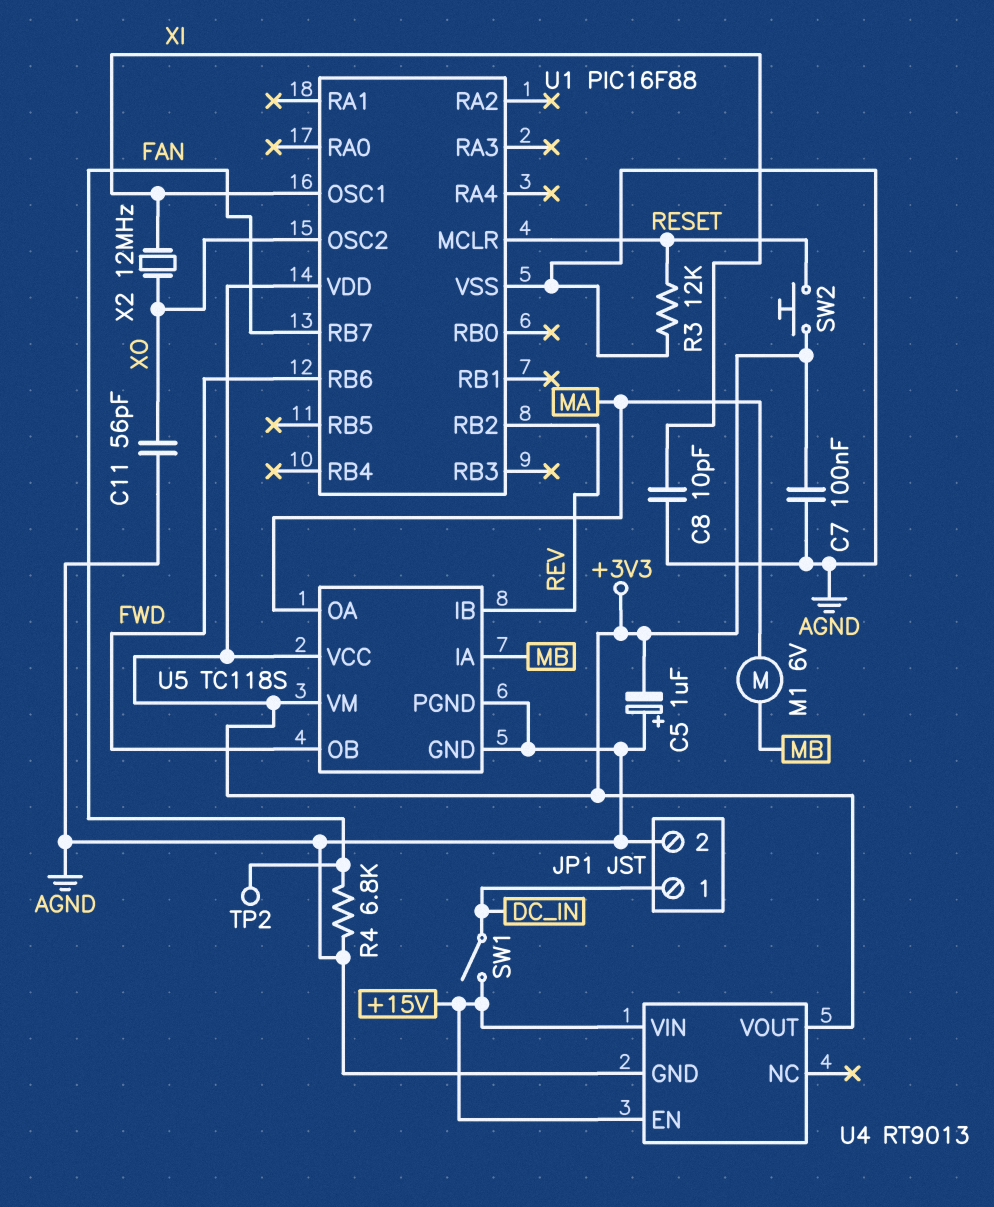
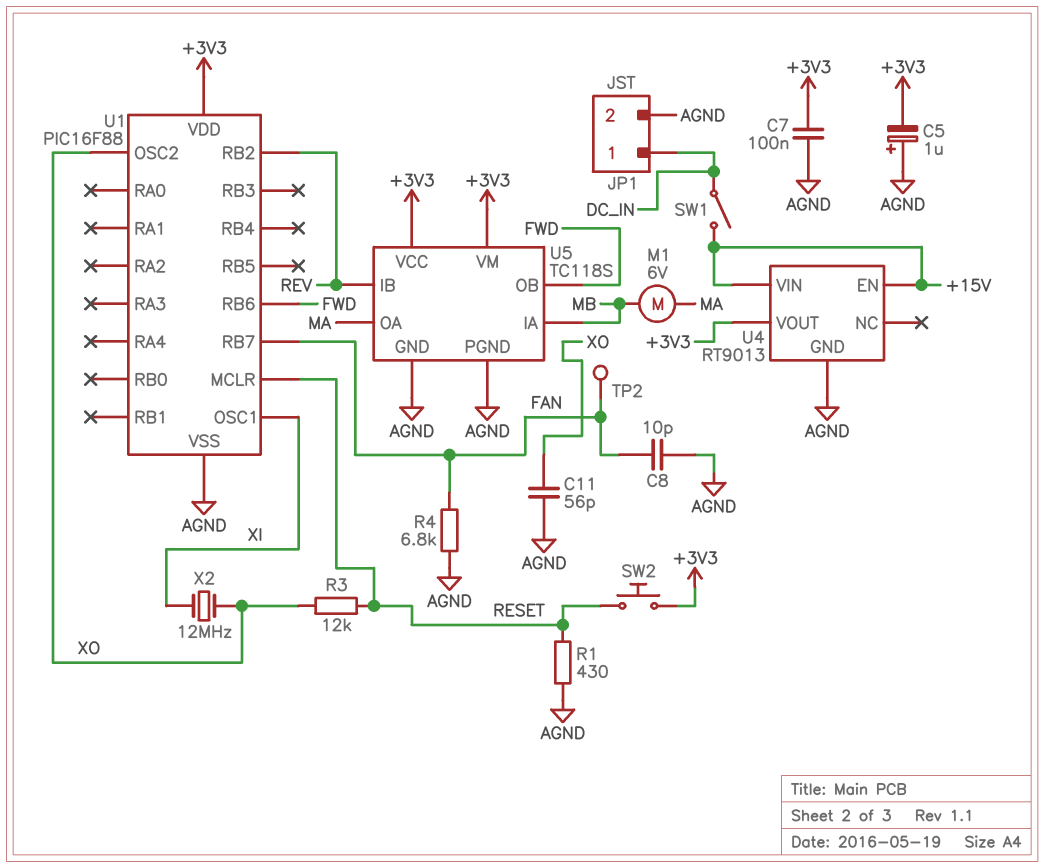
C8: 10pF (AGND, XI) -> 10pF (AGND, FAN)
R1: none -> 430 (AGND, RESET)
R3: 12k (AGND, RESET) -> 12k (RESET, XO)

